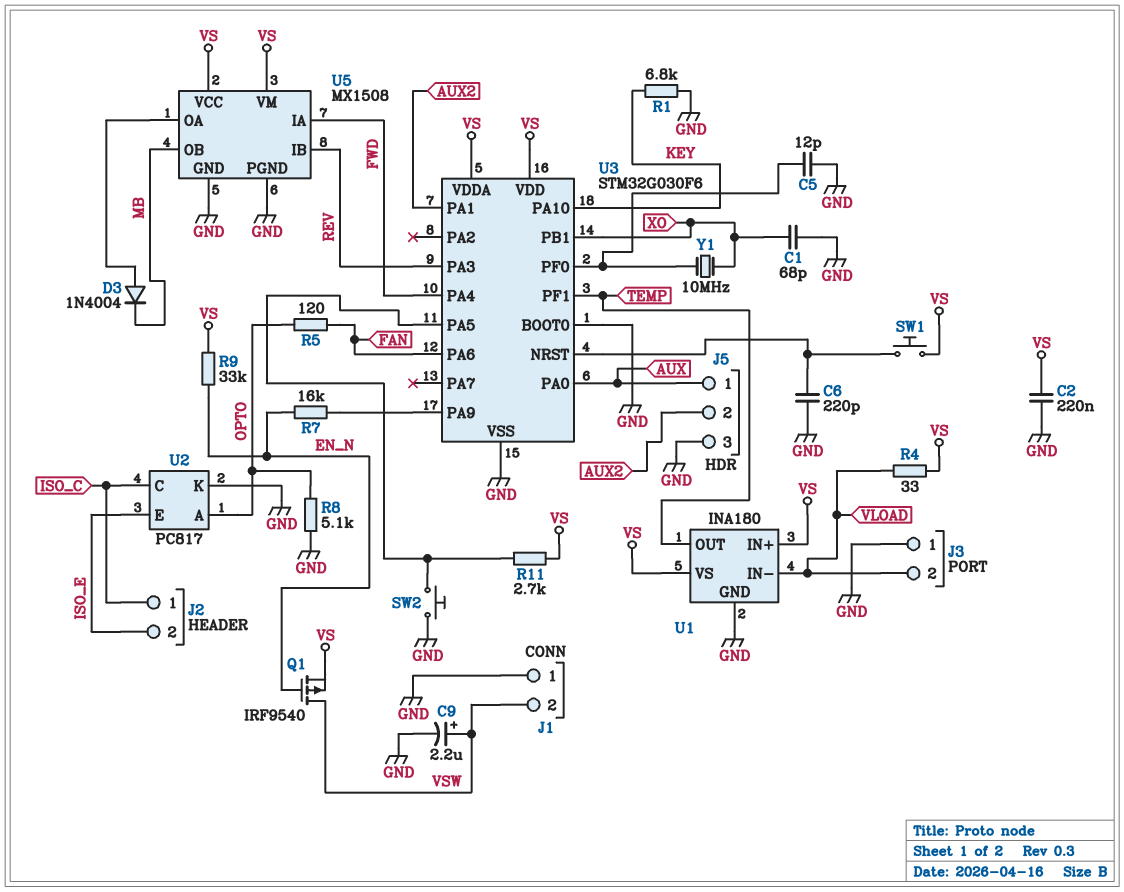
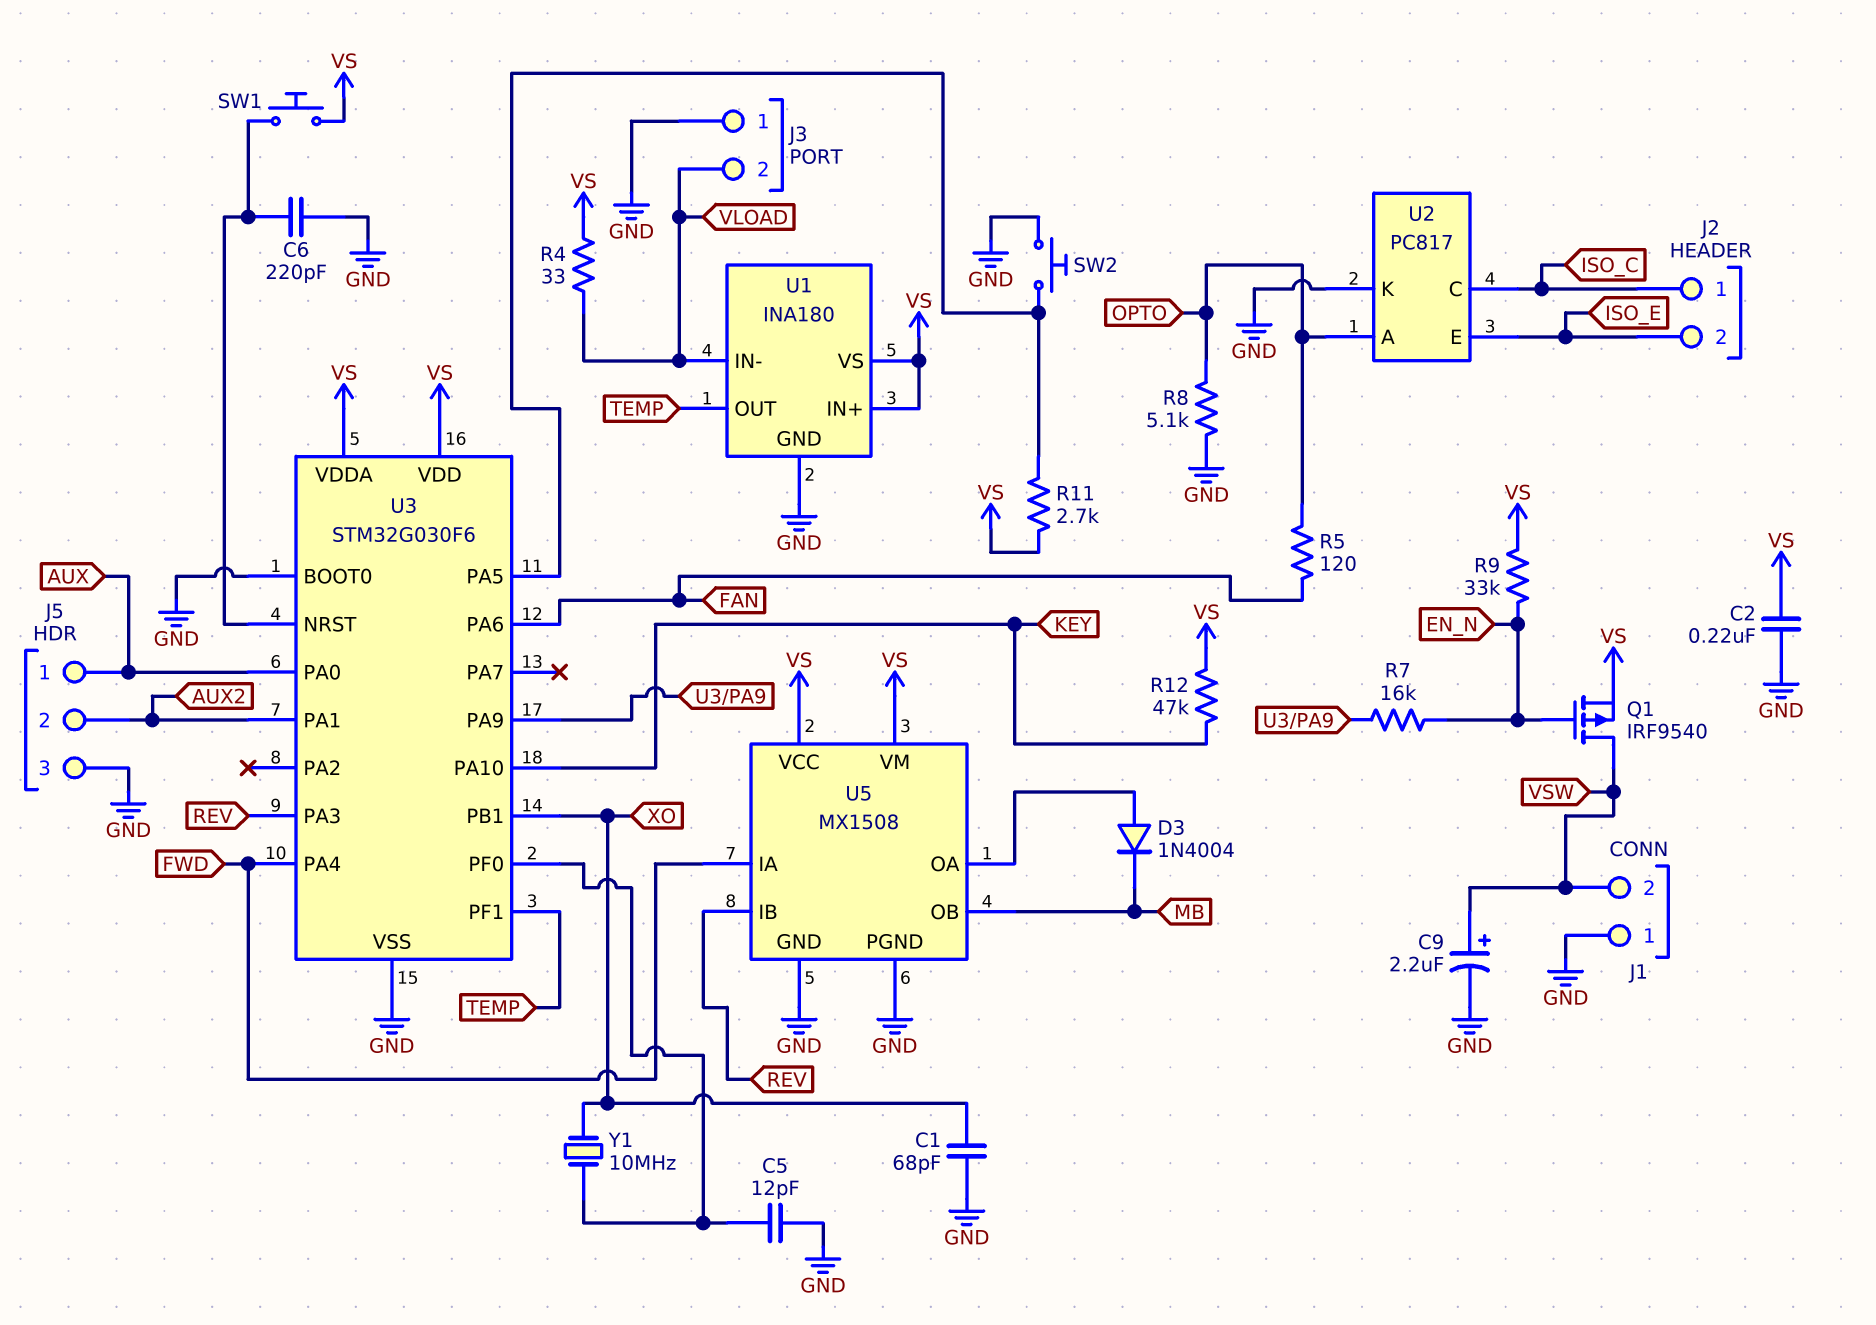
R1: 6.8k (GND, KEY) -> none
R12: none -> 47k (KEY, VS)

